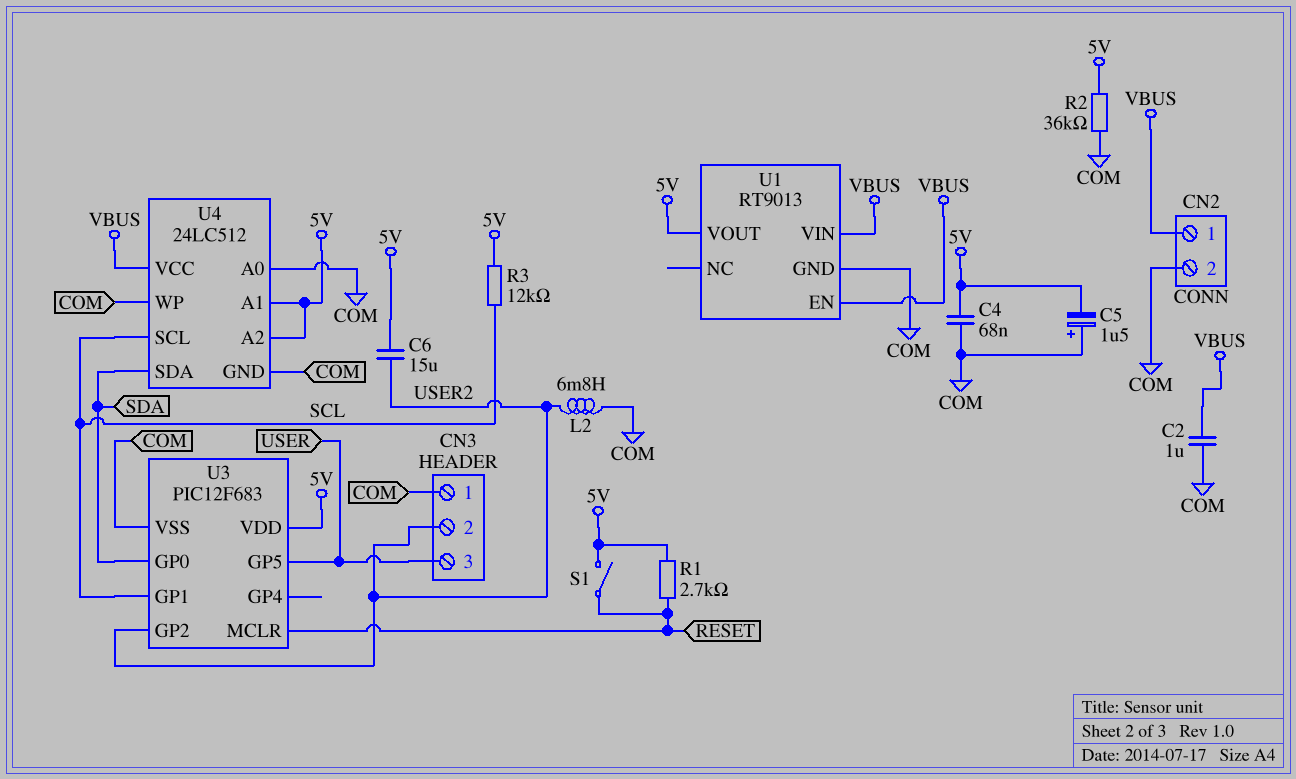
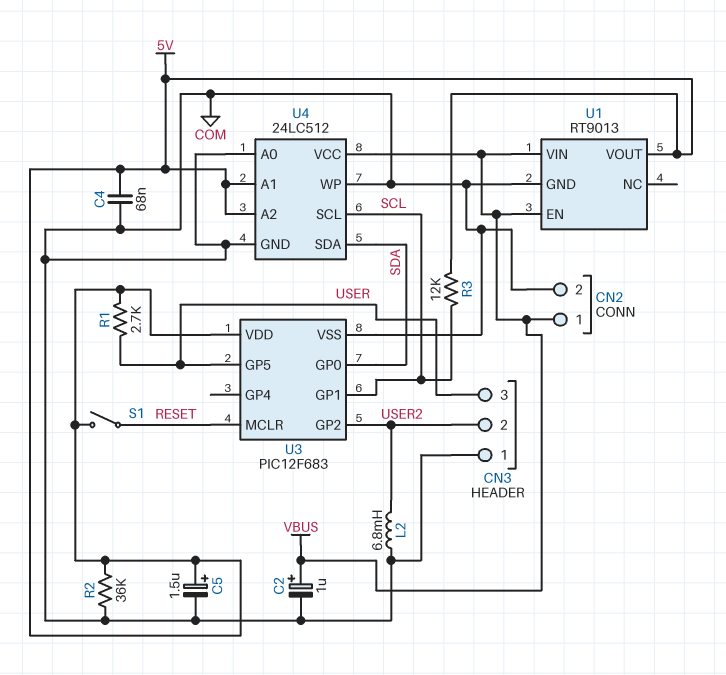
C2: 1uF (COM, VBUS) -> 1uF (plus VBUS, minus COM)
C5: 1.5uF (plus COM, minus 5V) -> 1.5uF (plus 5V, minus COM)
C6: 15uF (5V, USER2) -> none
R1: 2.7k (5V, RESET) -> 2.7k (5V, USER)

